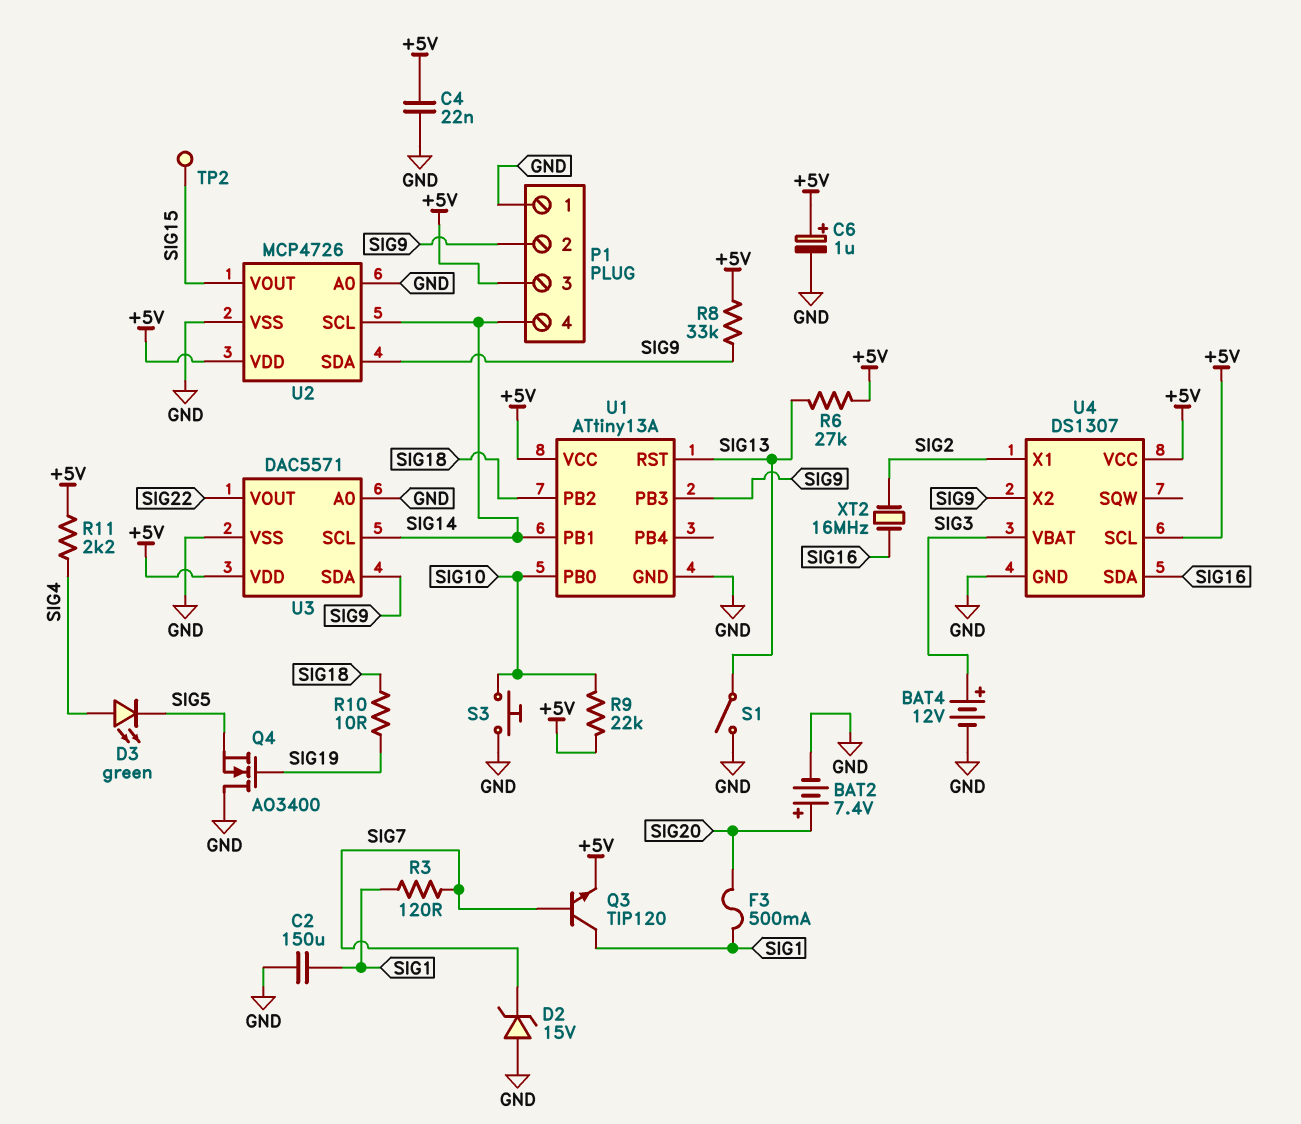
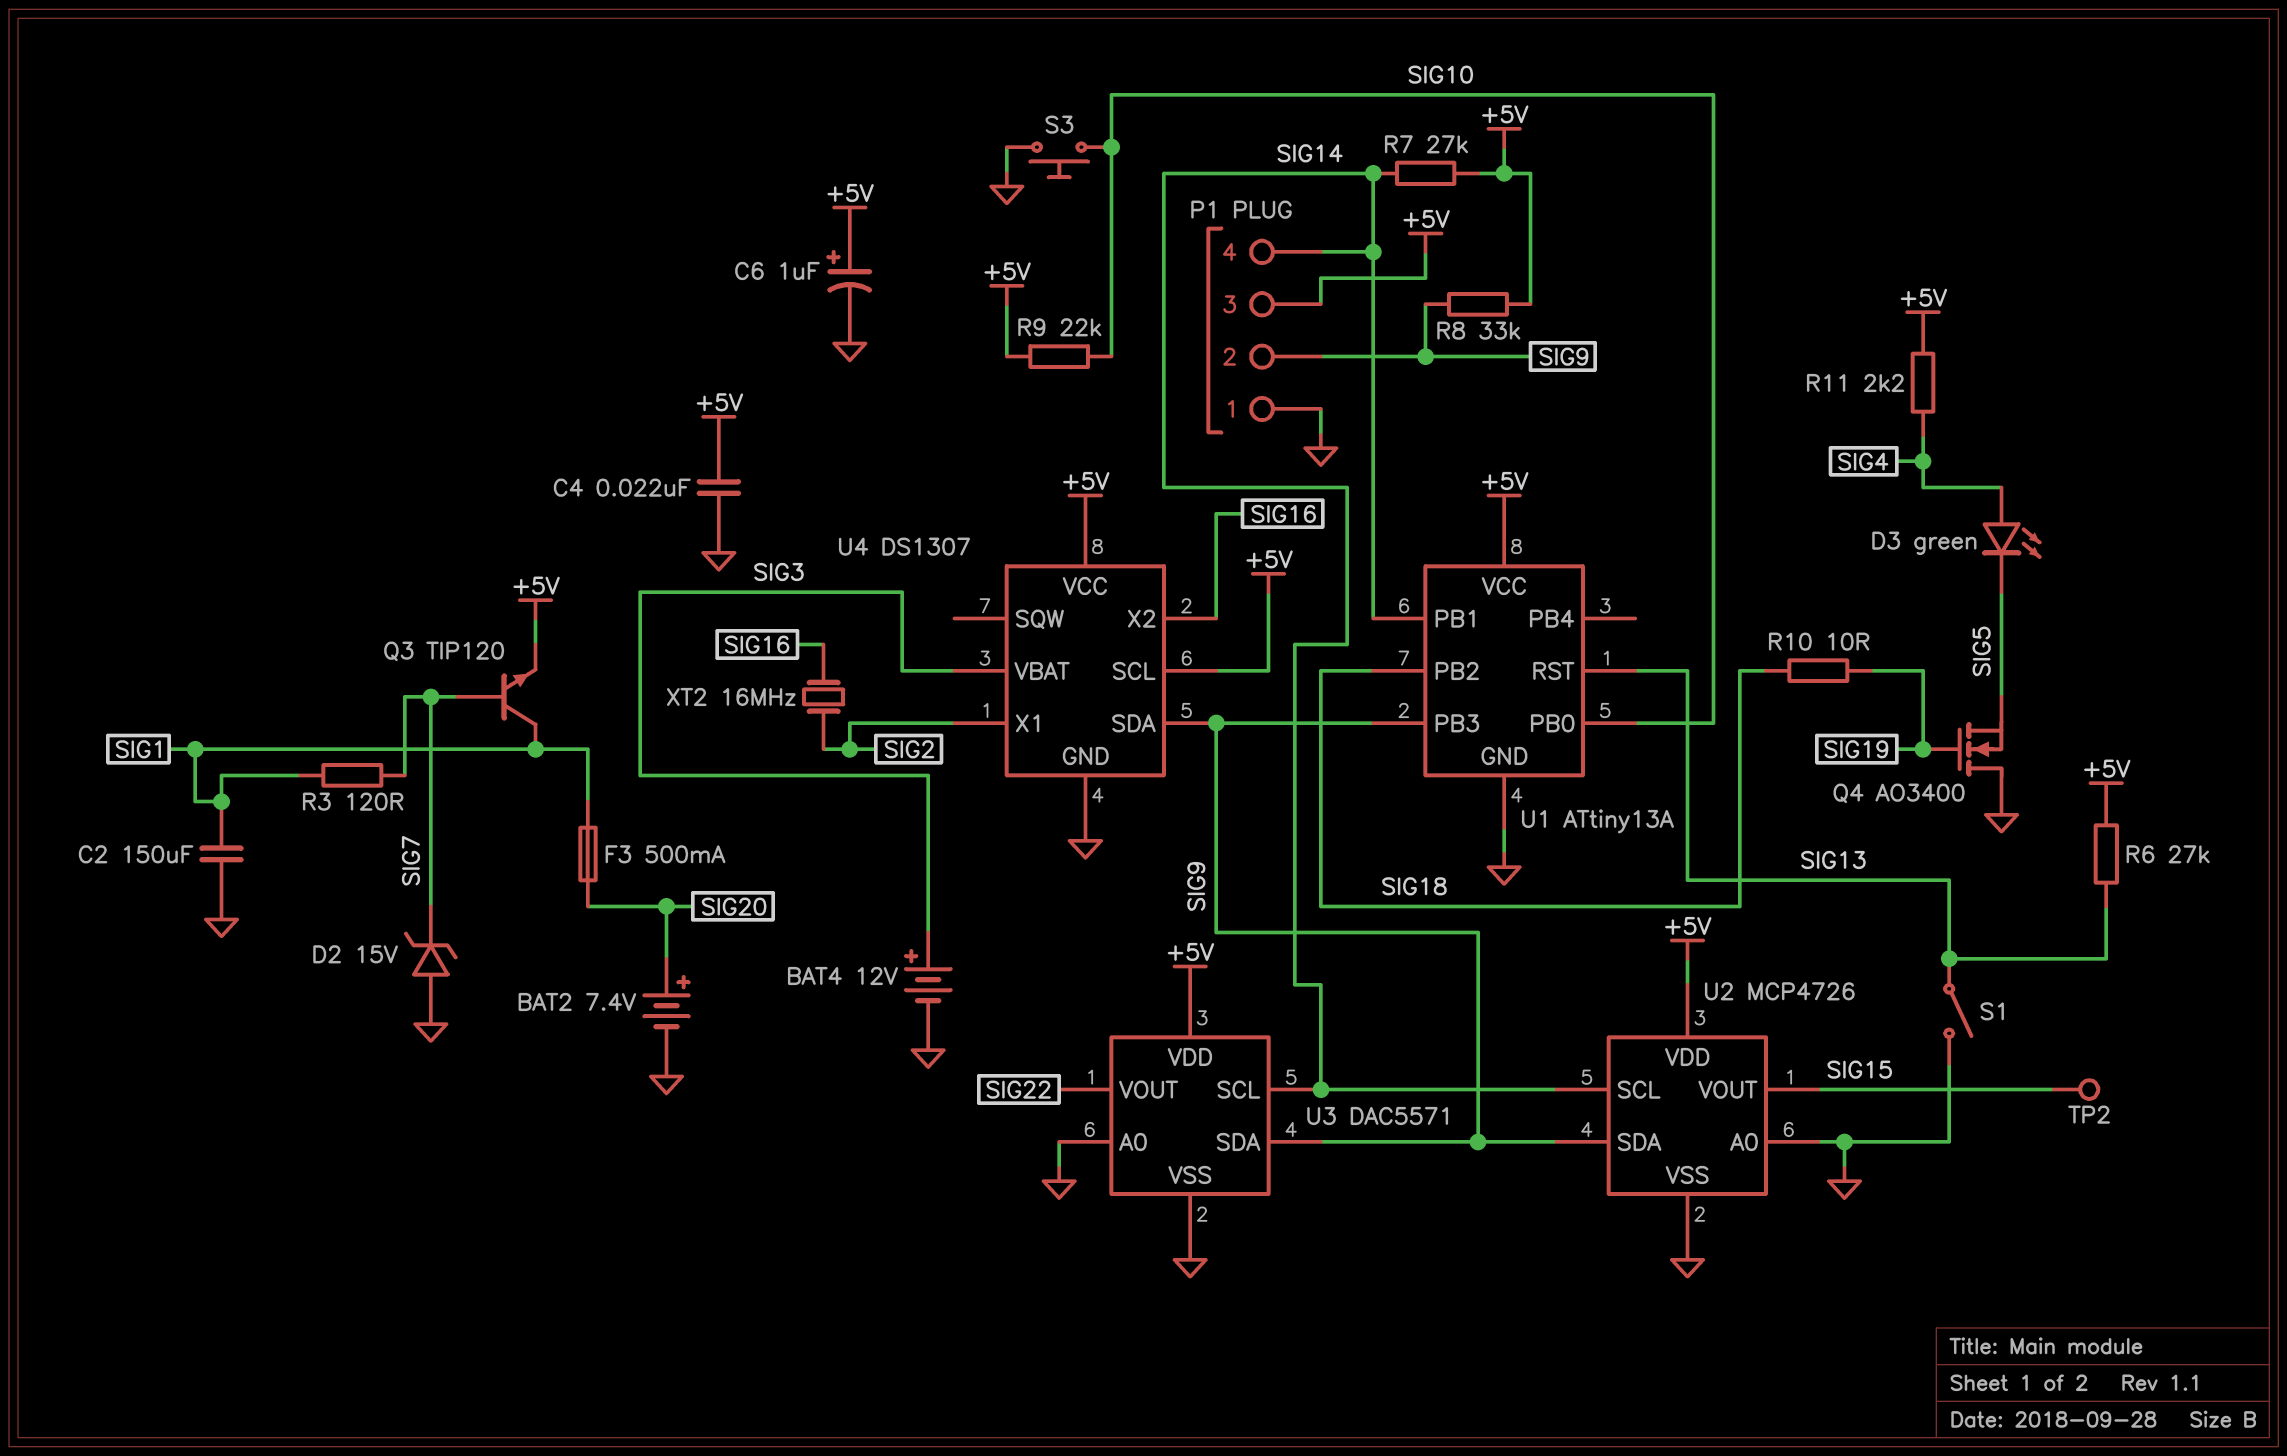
R7: none -> 27k (+5V, SIG14)
U4 pin SDA: SIG16 -> SIG9
U4 pin X2: SIG9 -> SIG16

